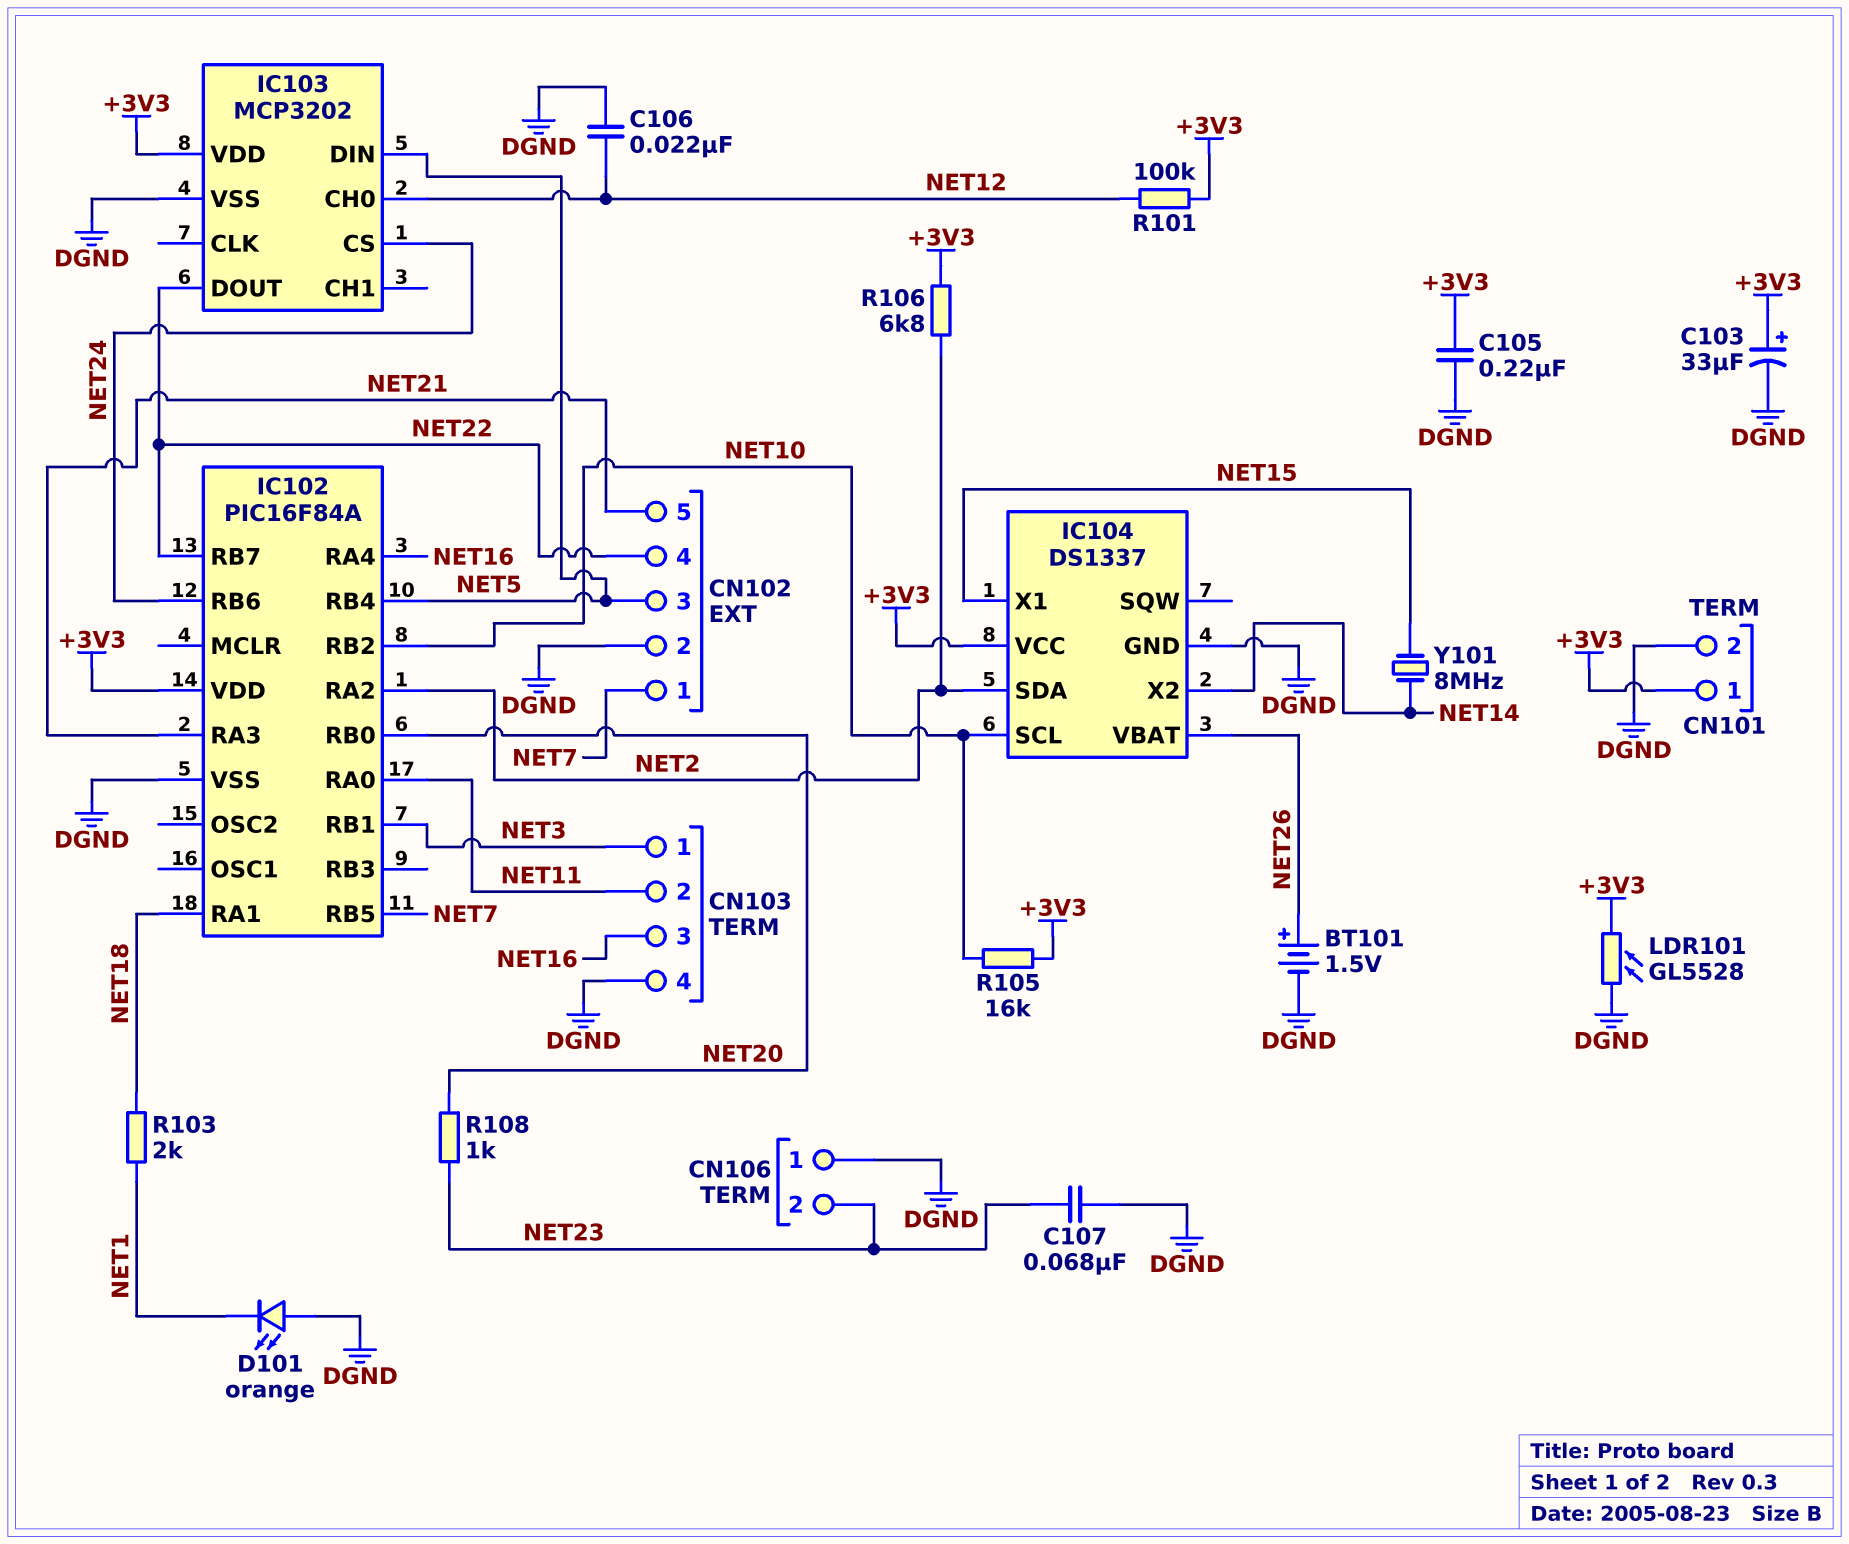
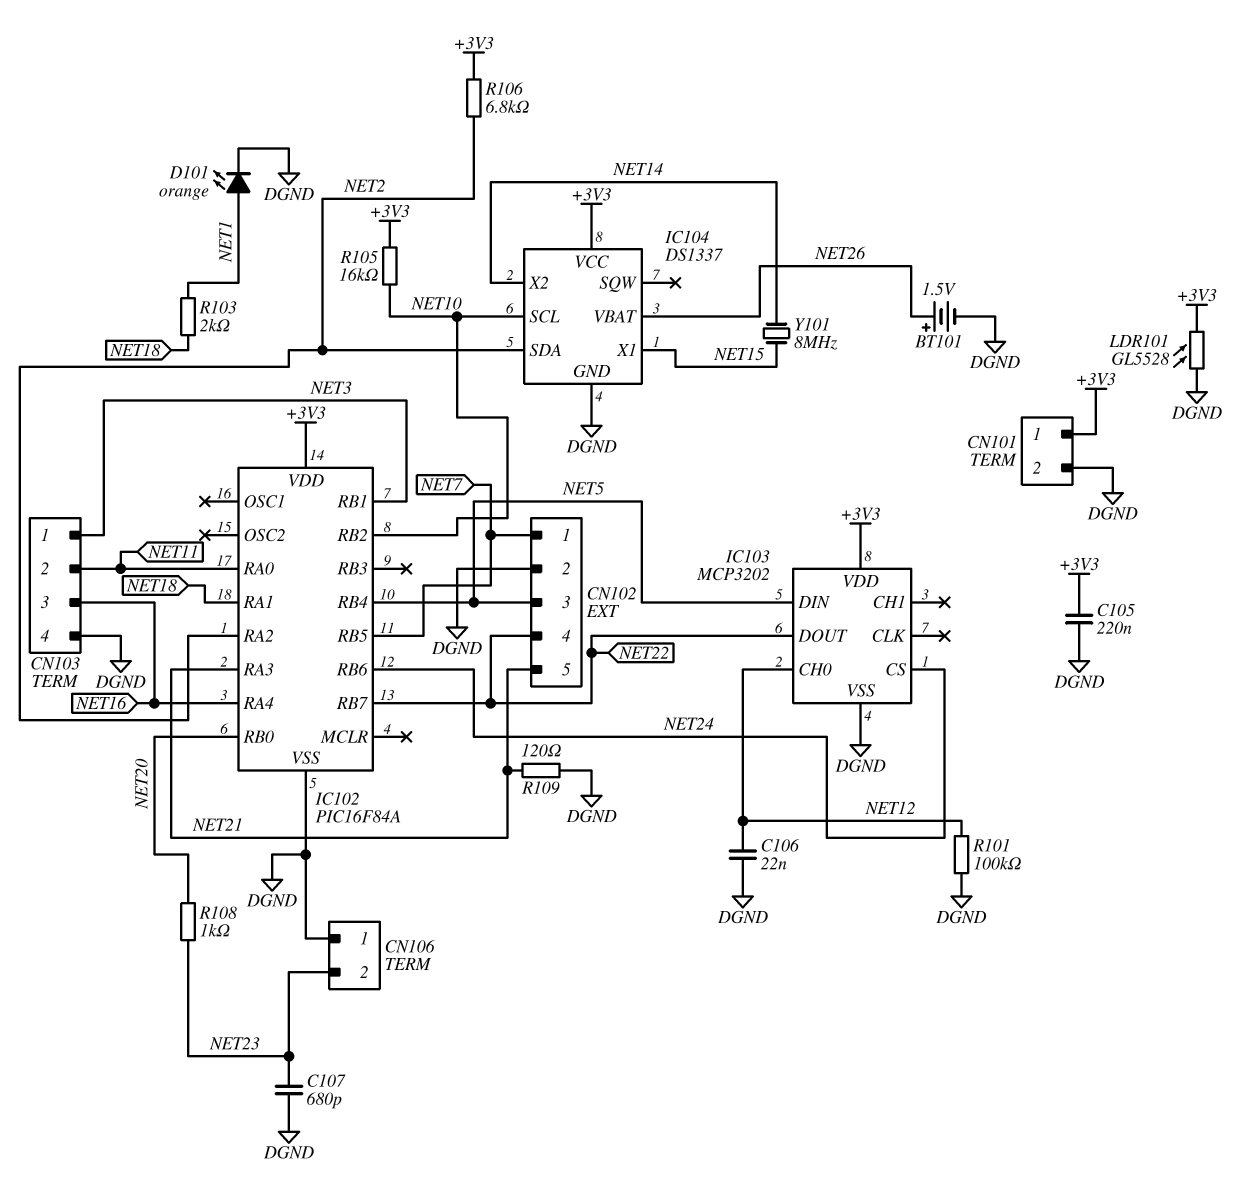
C103: 33uF (plus +3V3, minus DGND) -> none
C107: 68nF (DGND, NET23) -> 680pF (DGND, NET23)
D101: LED orange (A DGND, K NET1) -> LED orange (A NET1, K DGND)
R101: 100k (+3V3, NET12) -> 100k (DGND, NET12)
R109: none -> 120 (DGND, NET21)

